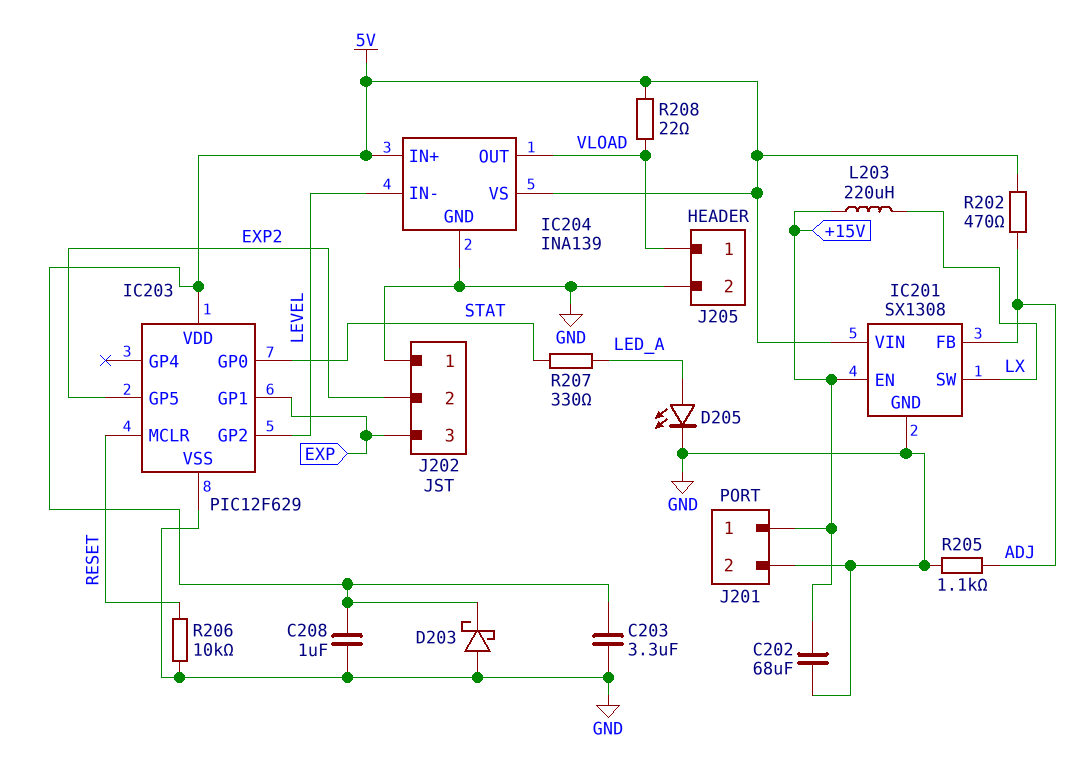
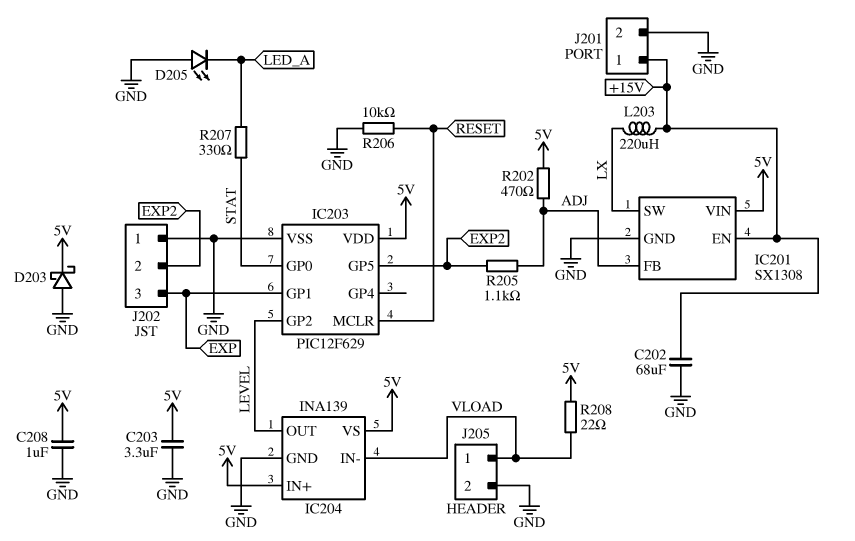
D205: LED (A LED_A, K GND) -> LED (A GND, K LED_A)
IC204 pin IN-: LEVEL -> VLOAD
IC204 pin OUT: VLOAD -> LEVEL
R205: 1.1k (ADJ, GND) -> 1.1k (ADJ, EXP2)

